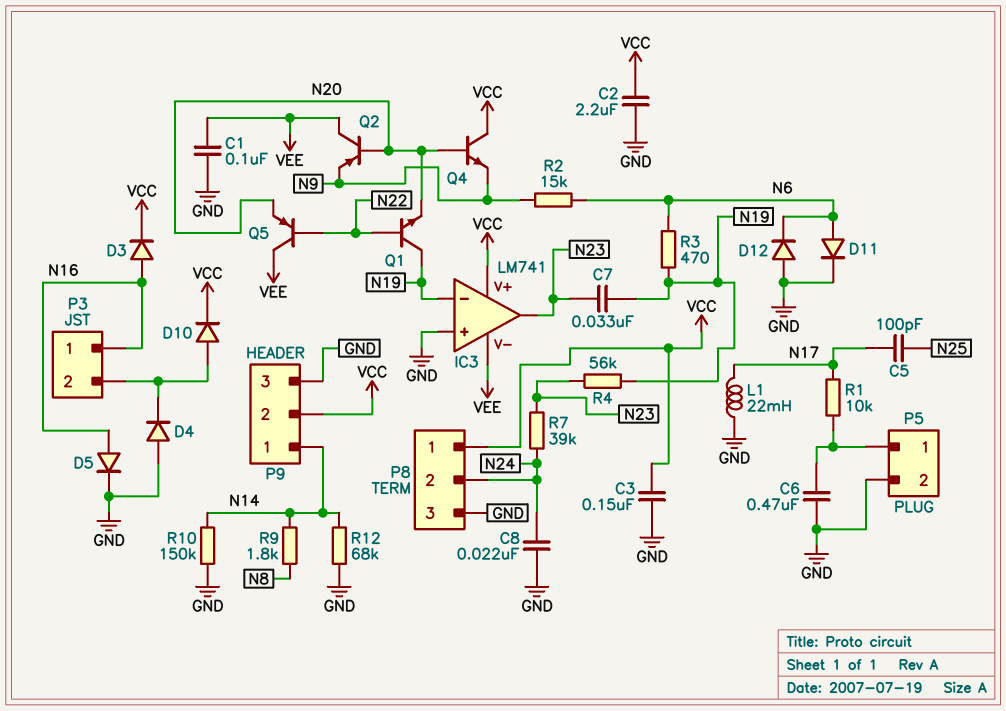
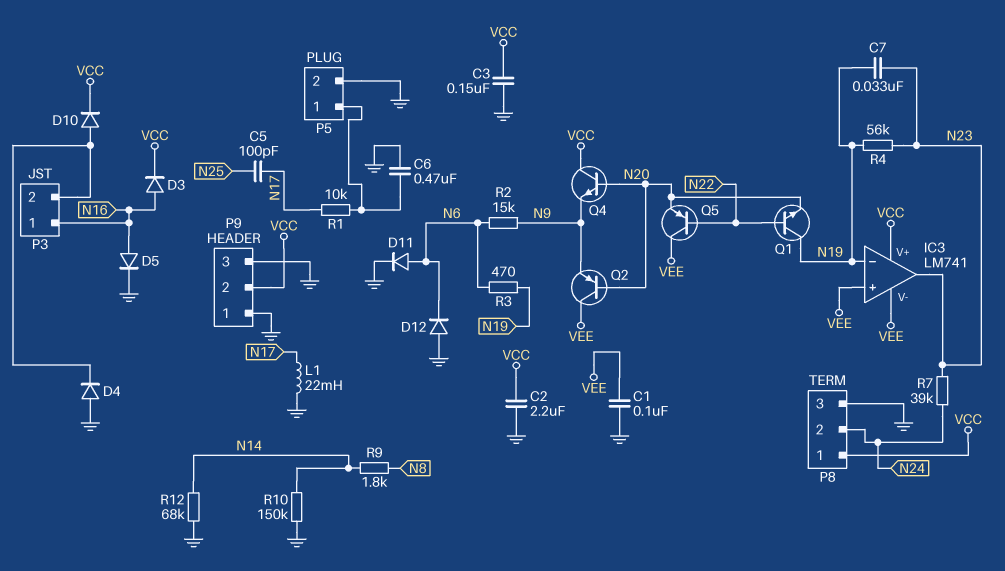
C8: 22nF (GND, N24) -> none
IC3 pin in+: GND -> VEE
P9 pin 1: N14 -> GND

